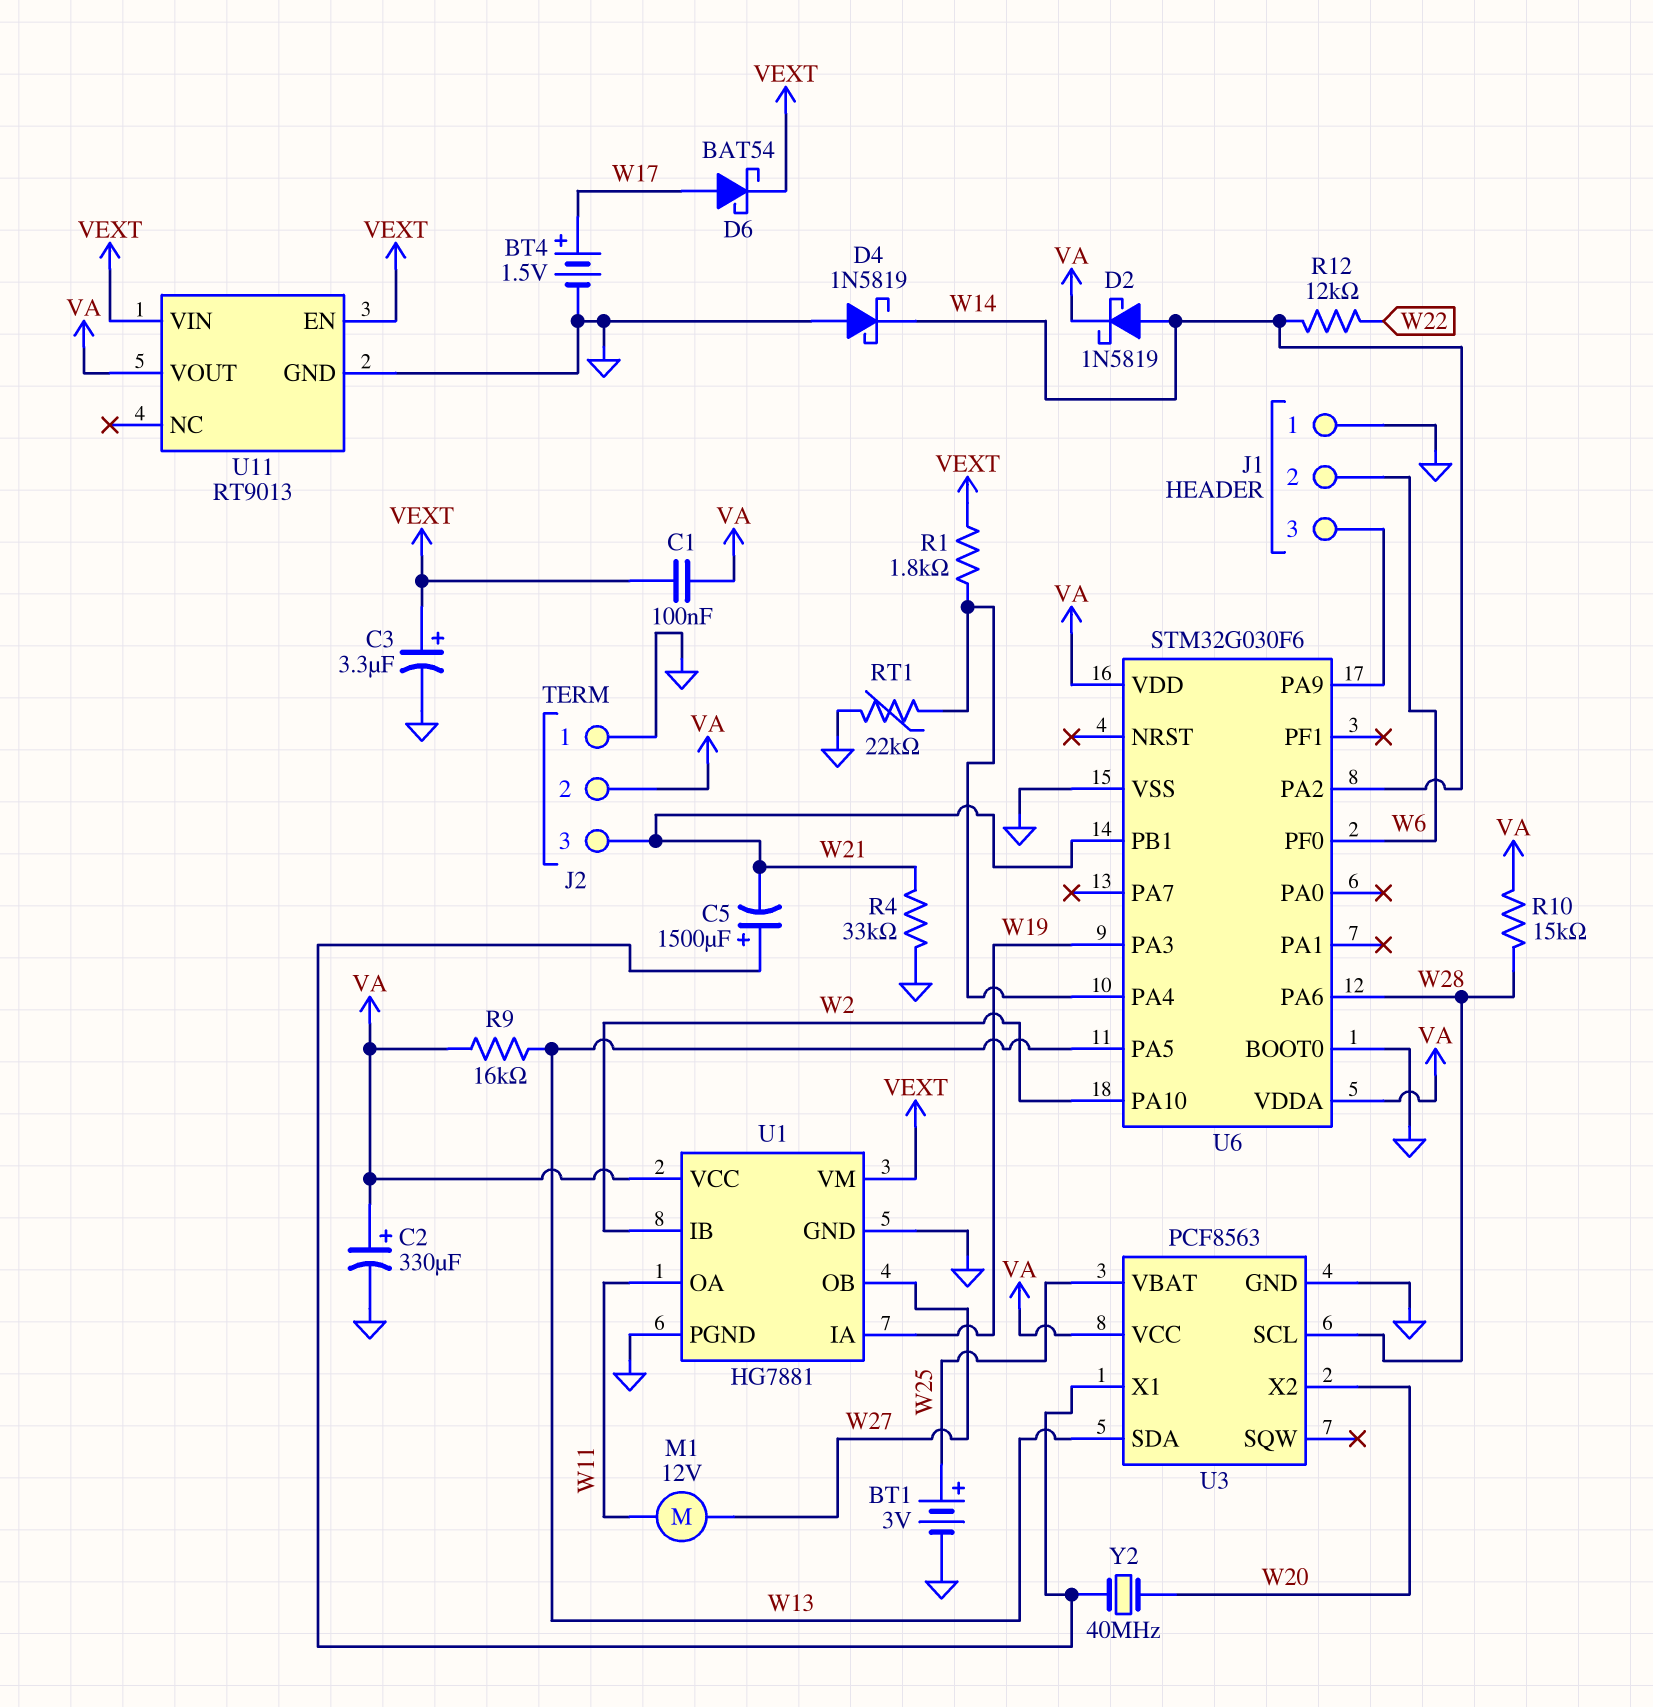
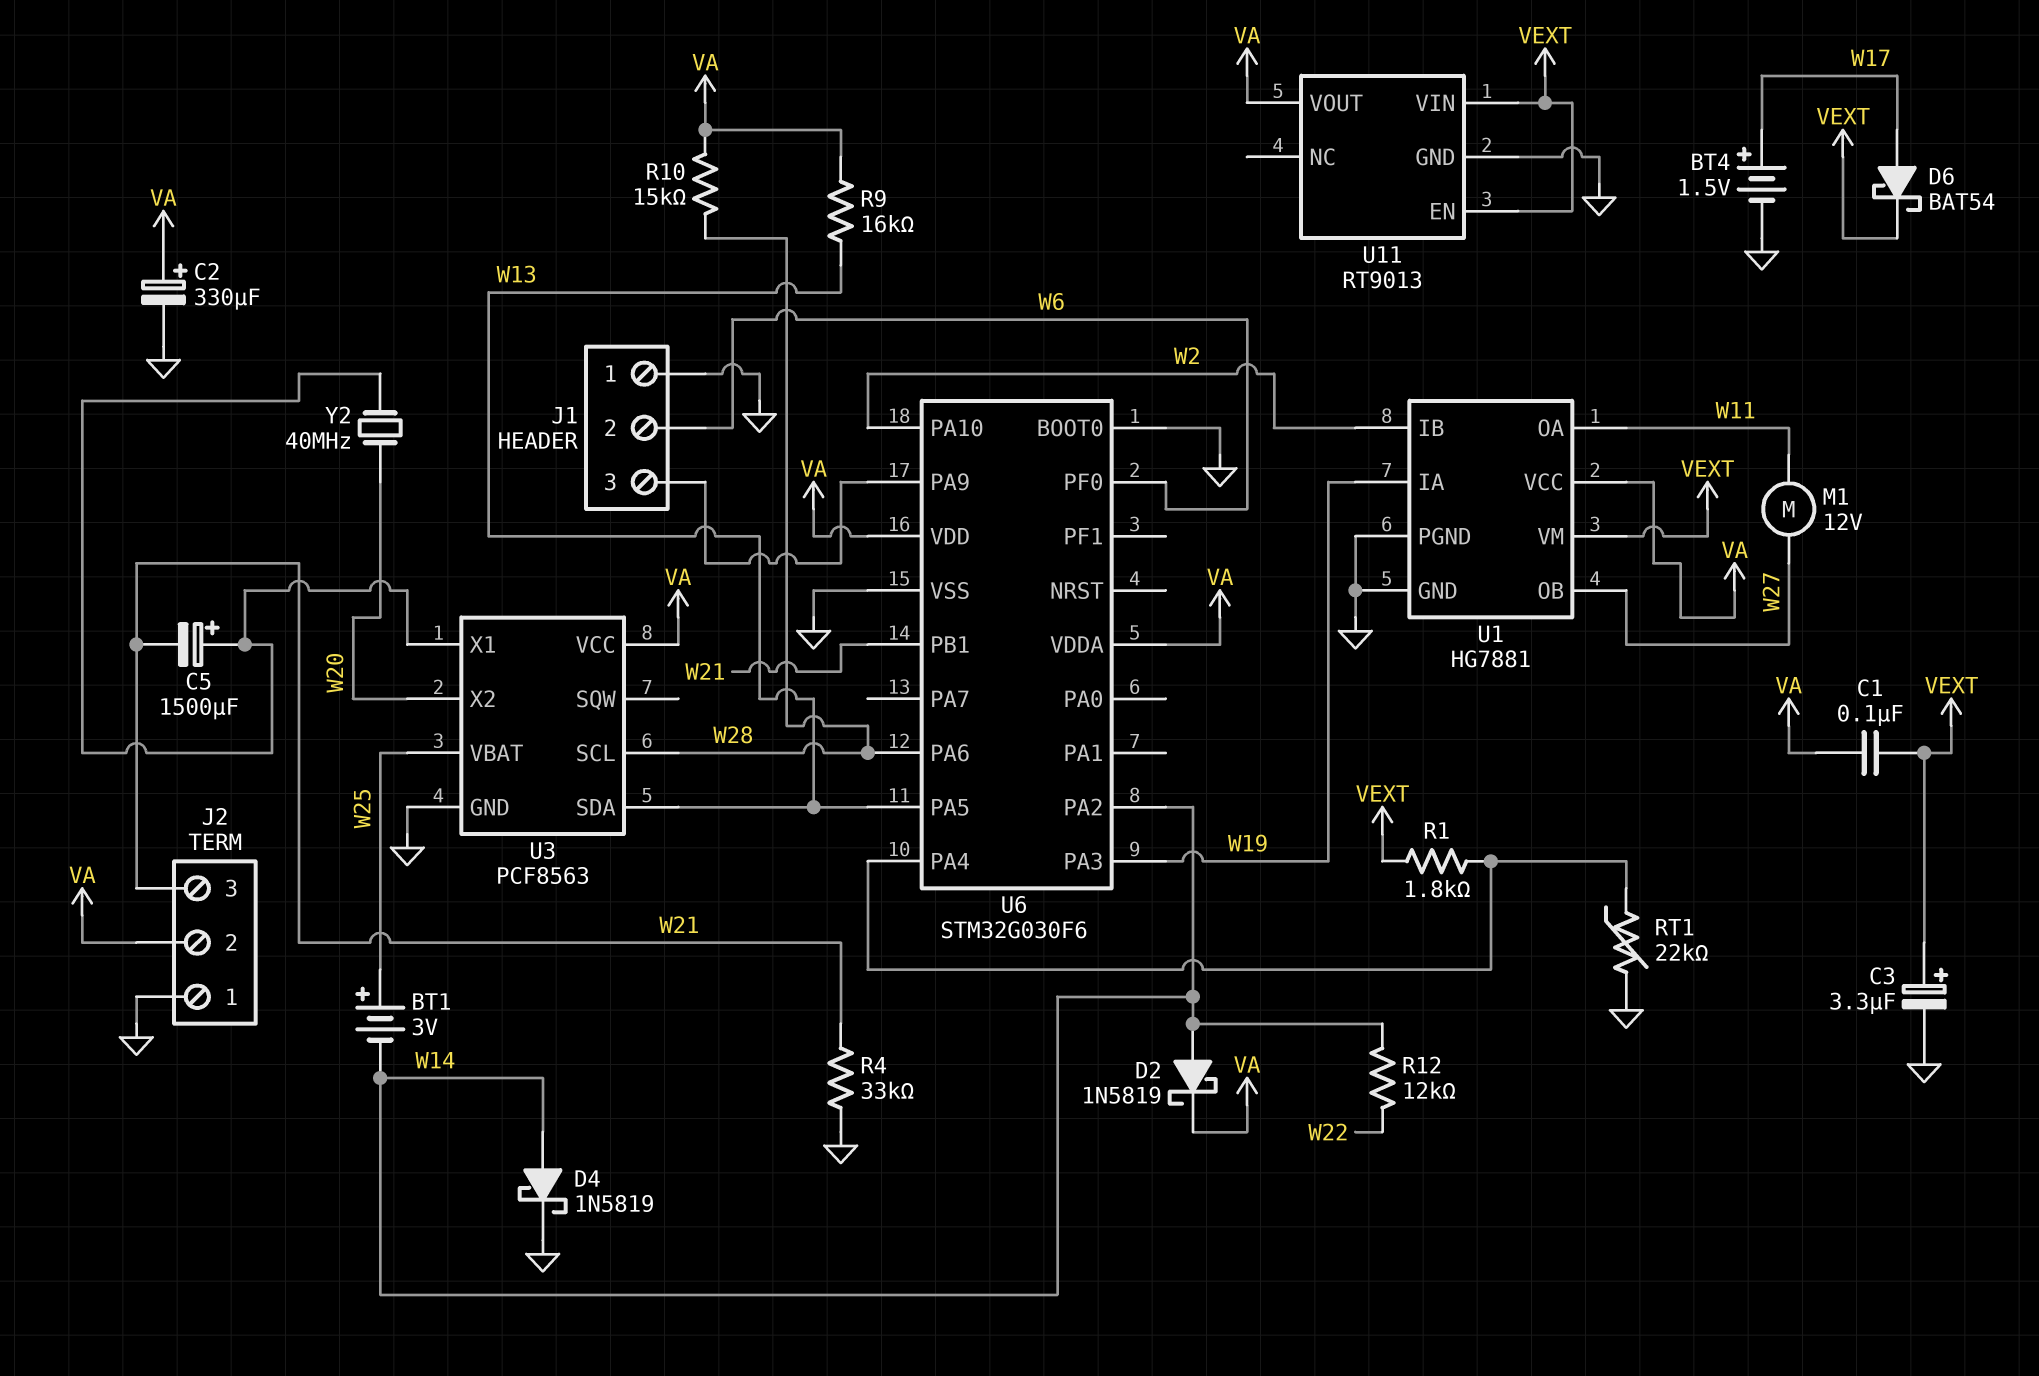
BT1: 3V (plus W25, minus GND) -> 3V (plus W25, minus W14)
D4: schottky 1N5819 (A GND, K W14) -> schottky 1N5819 (A W14, K GND)

